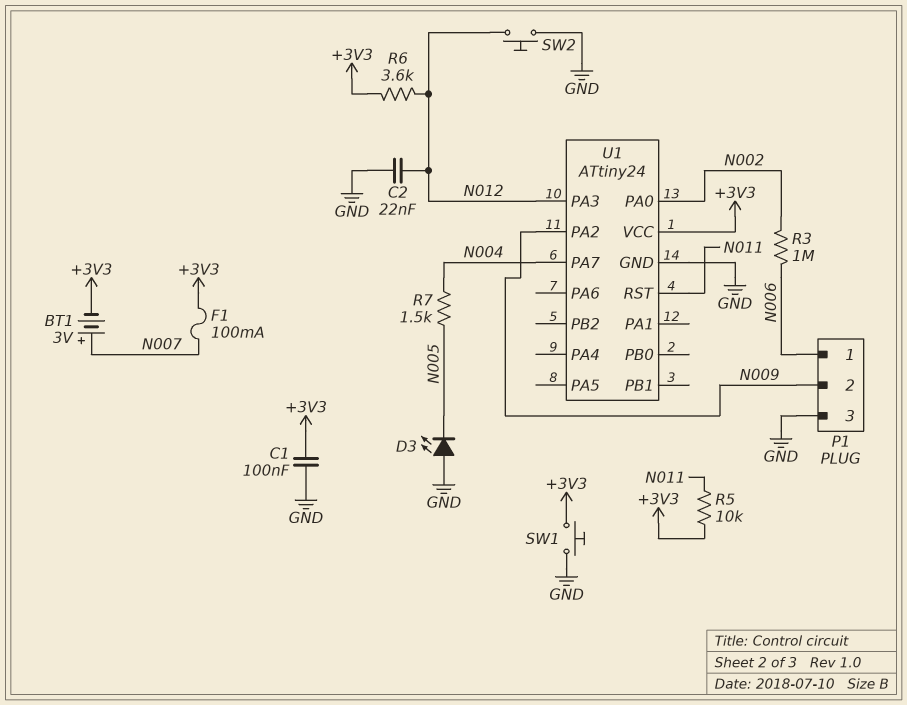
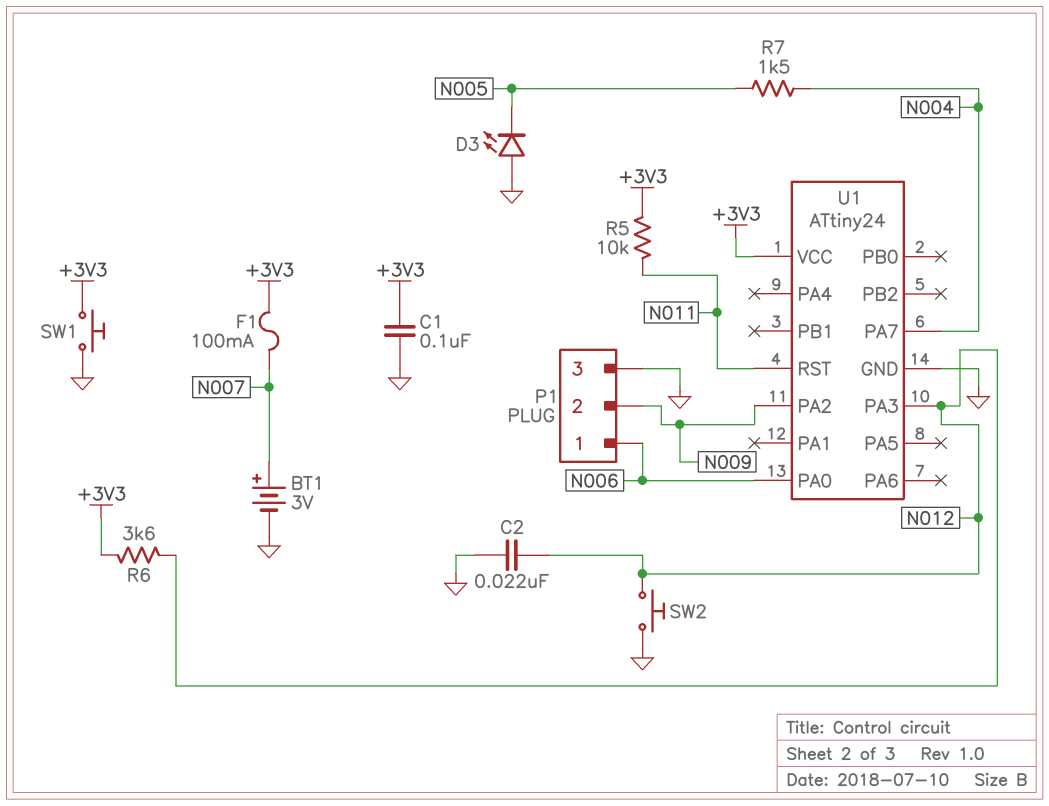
BT1: 3V (plus N007, minus +3V3) -> 3V (plus N007, minus GND)
R3: 1M (N002, N006) -> none
U1 pin PA0: N002 -> N006

